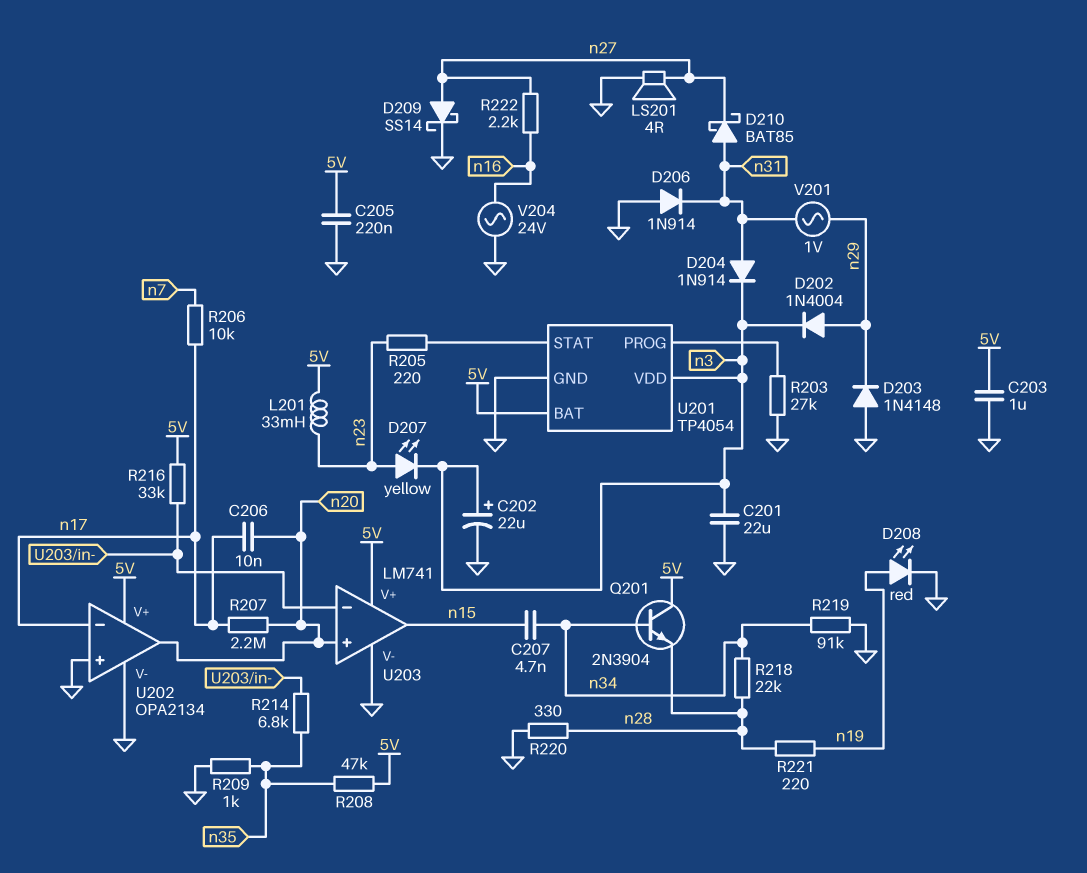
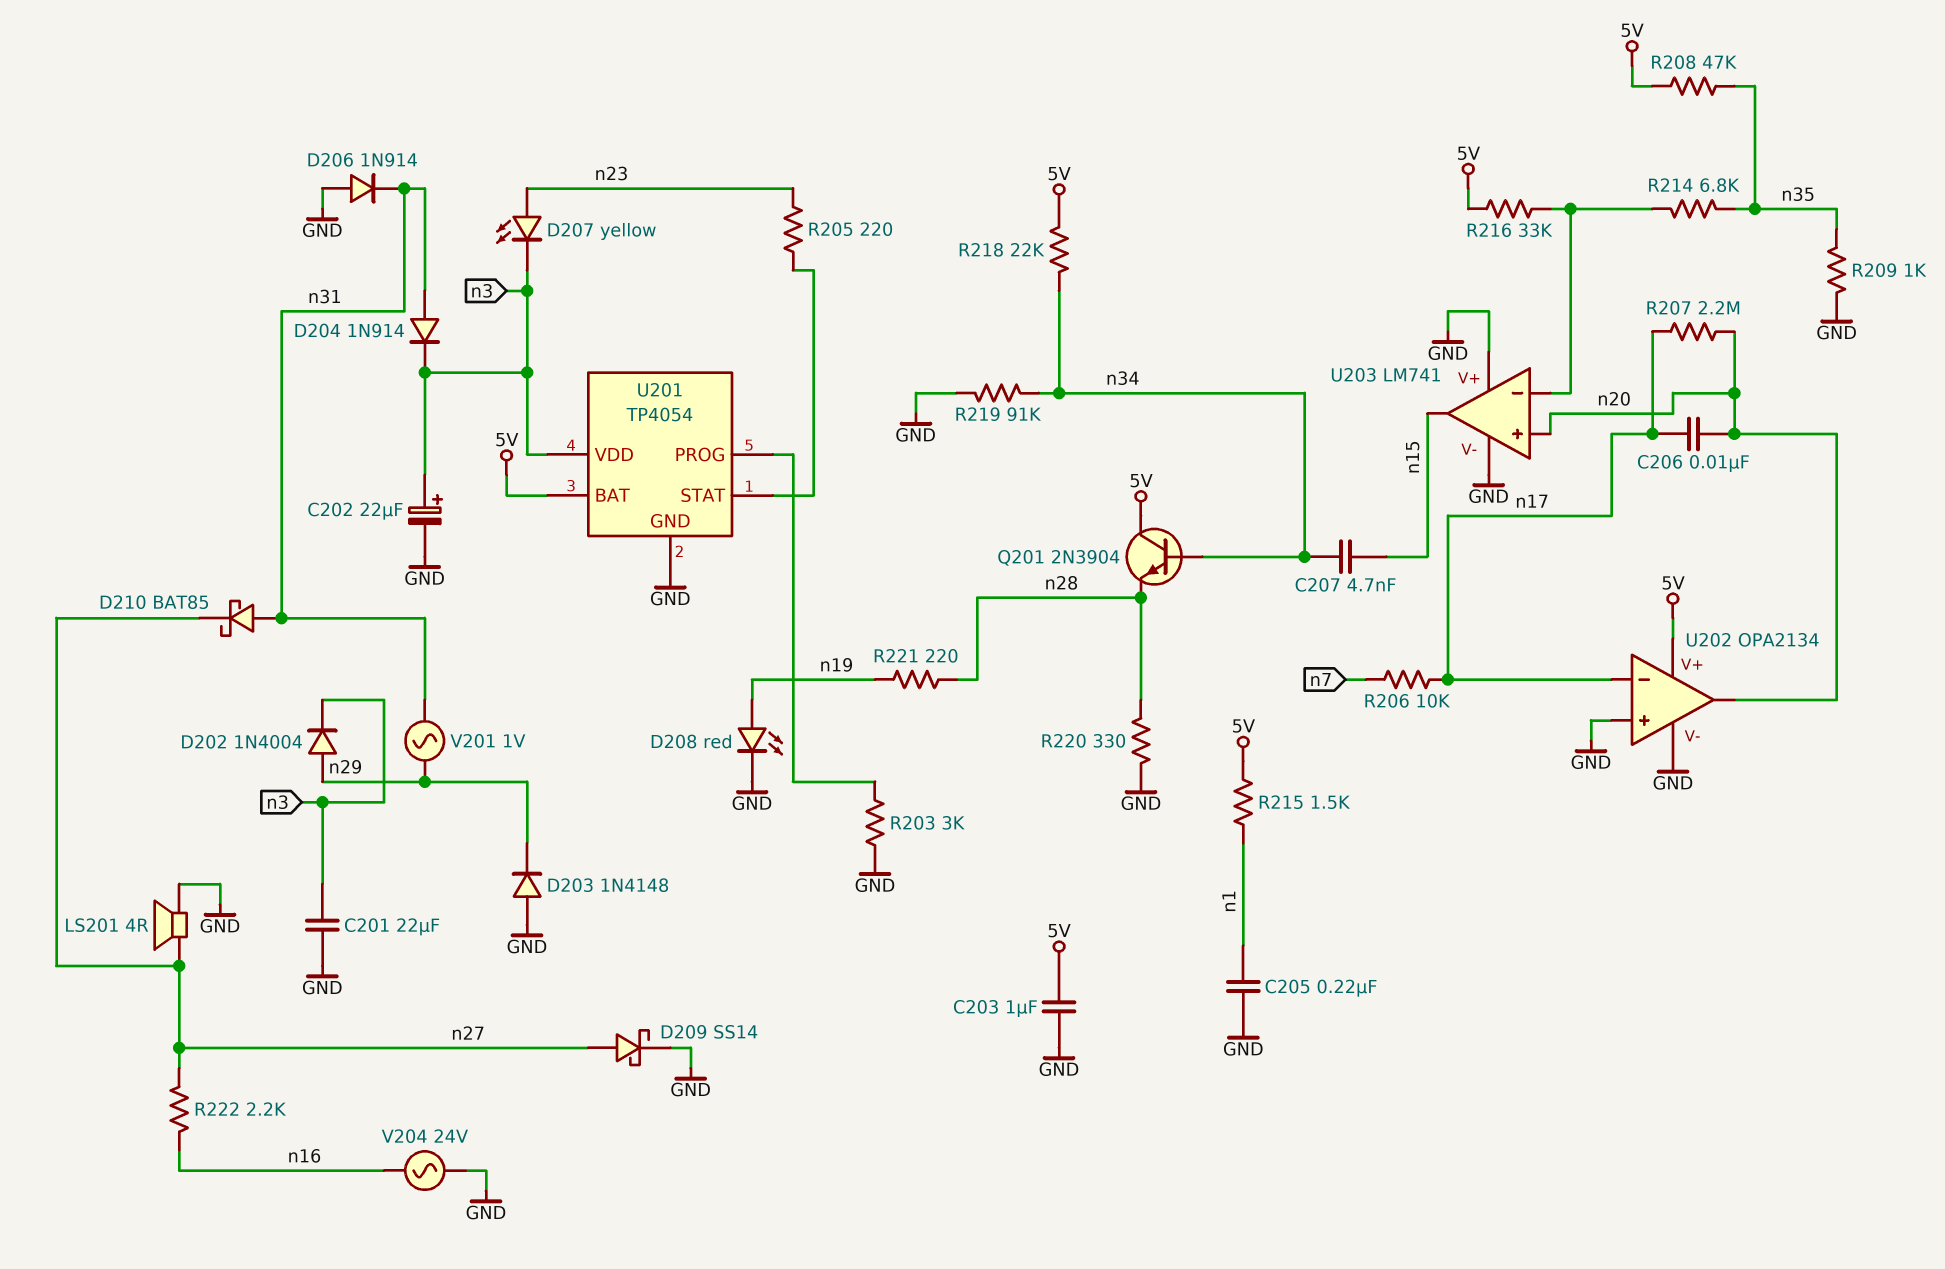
C205: 220nF (5V, GND) -> 220nF (GND, n1)
L201: 33mH (5V, n23) -> none
R203: 27k (GND, U201/PROG) -> 3k (GND, U201/PROG)
R215: none -> 1.5k (5V, n1)
R218: 22k (n28, n34) -> 22k (5V, n34)
U203 pin V+: 5V -> GND

